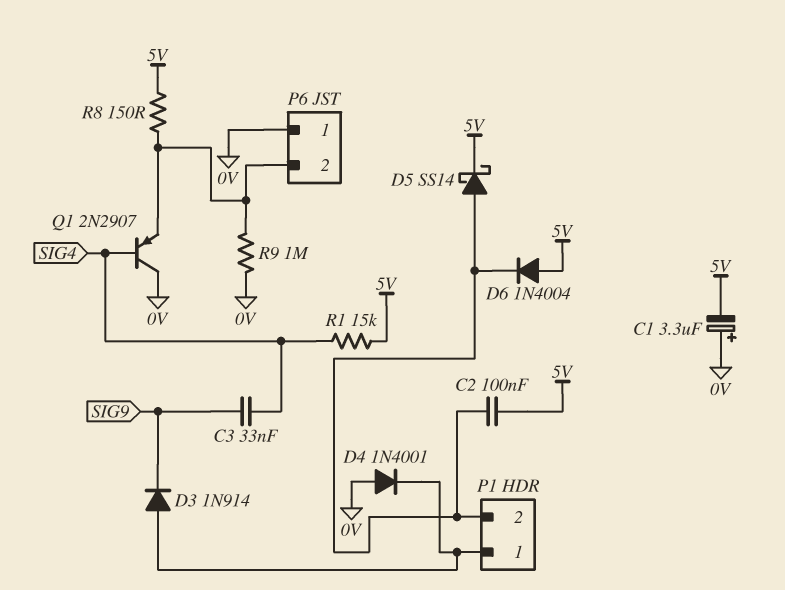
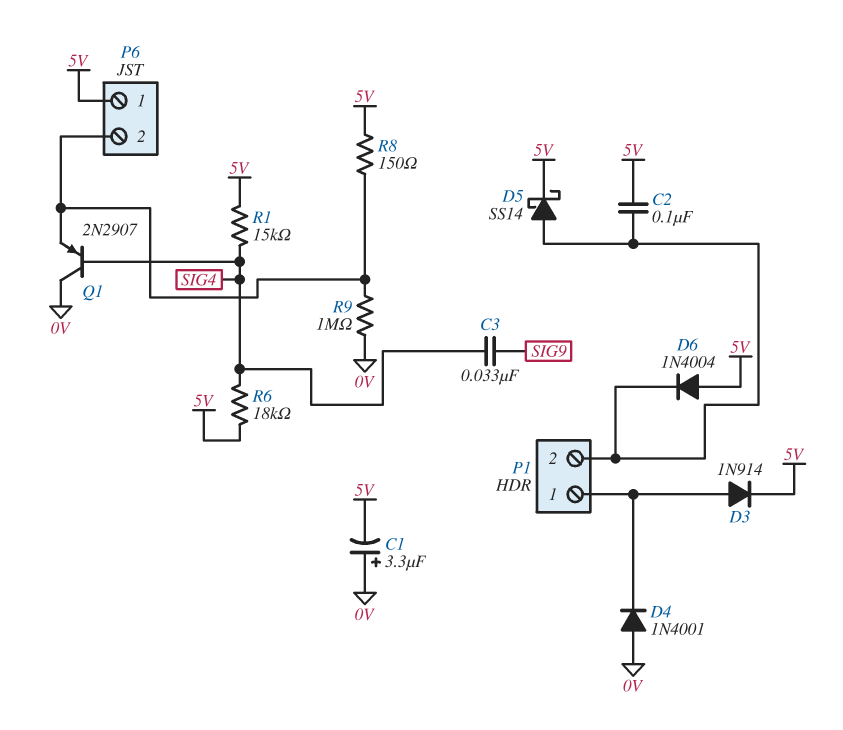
D3: diode 1N914 (A P1/1, K SIG9) -> diode 1N914 (A P1/1, K 5V)
P6 pin 1: 0V -> 5V
R6: none -> 18k (5V, SIG4)

